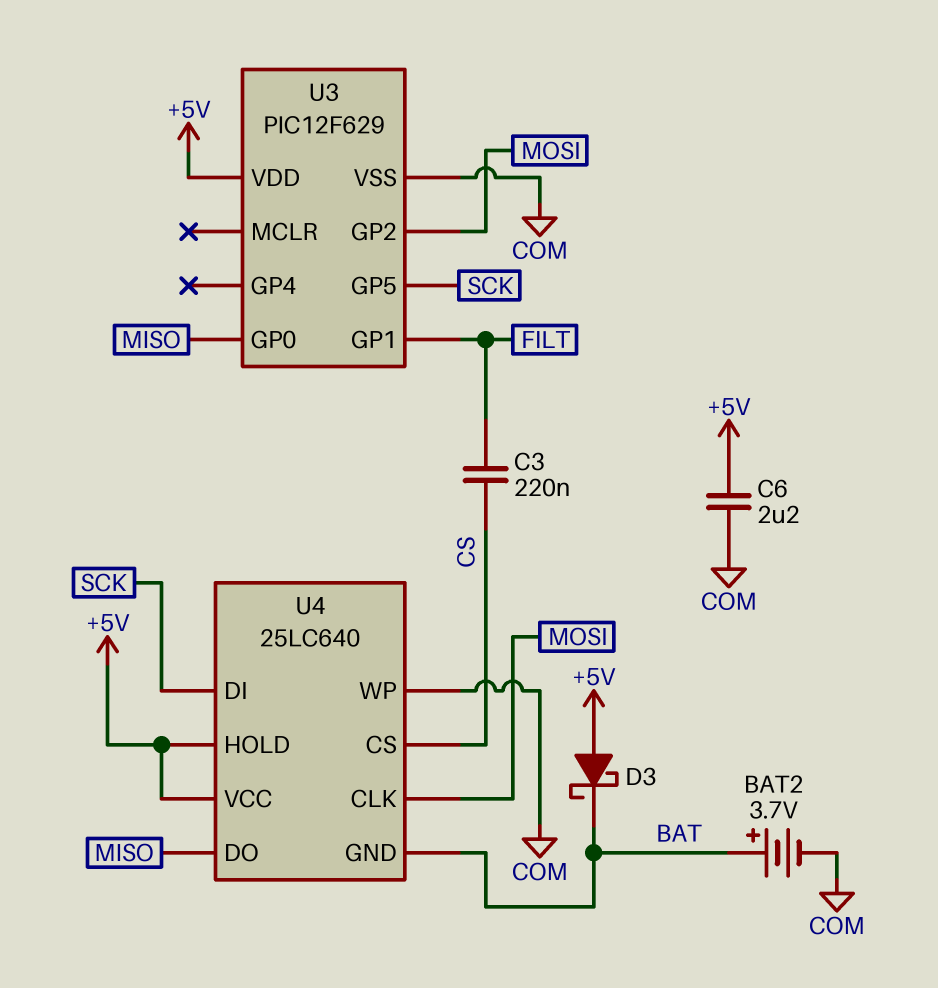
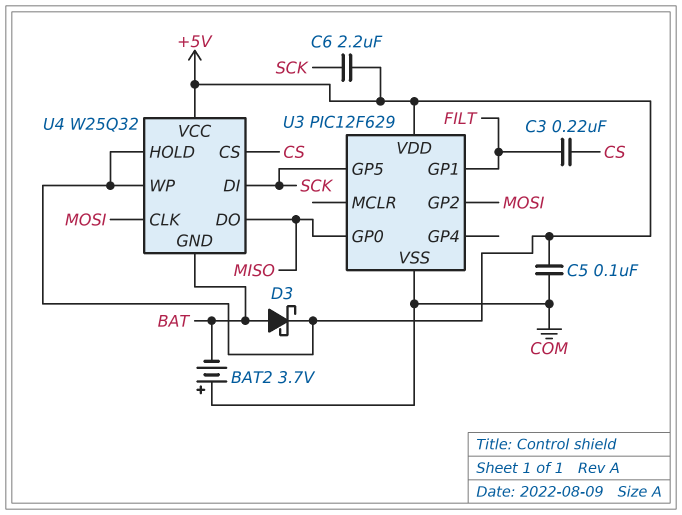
BAT2: 3.7V (plus BAT, minus COM) -> 3.7V (plus COM, minus BAT)
C5: none -> 100nF (+5V, COM)
C6: 2.2uF (+5V, COM) -> 2.2uF (+5V, SCK)
D3: schottky (A +5V, K BAT) -> schottky (A BAT, K +5V)
U4: 25LC640 -> W25Q32
U4 pin WP: COM -> +5V

